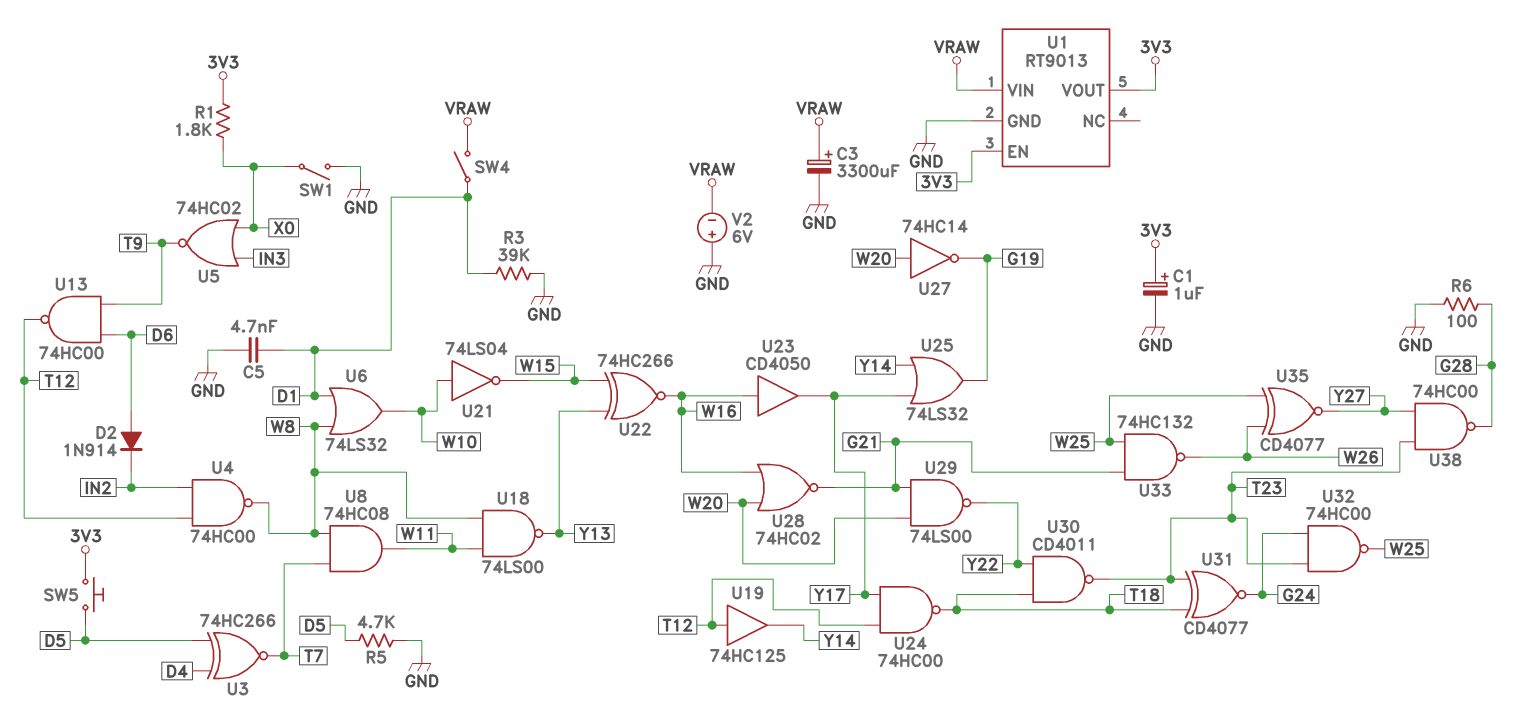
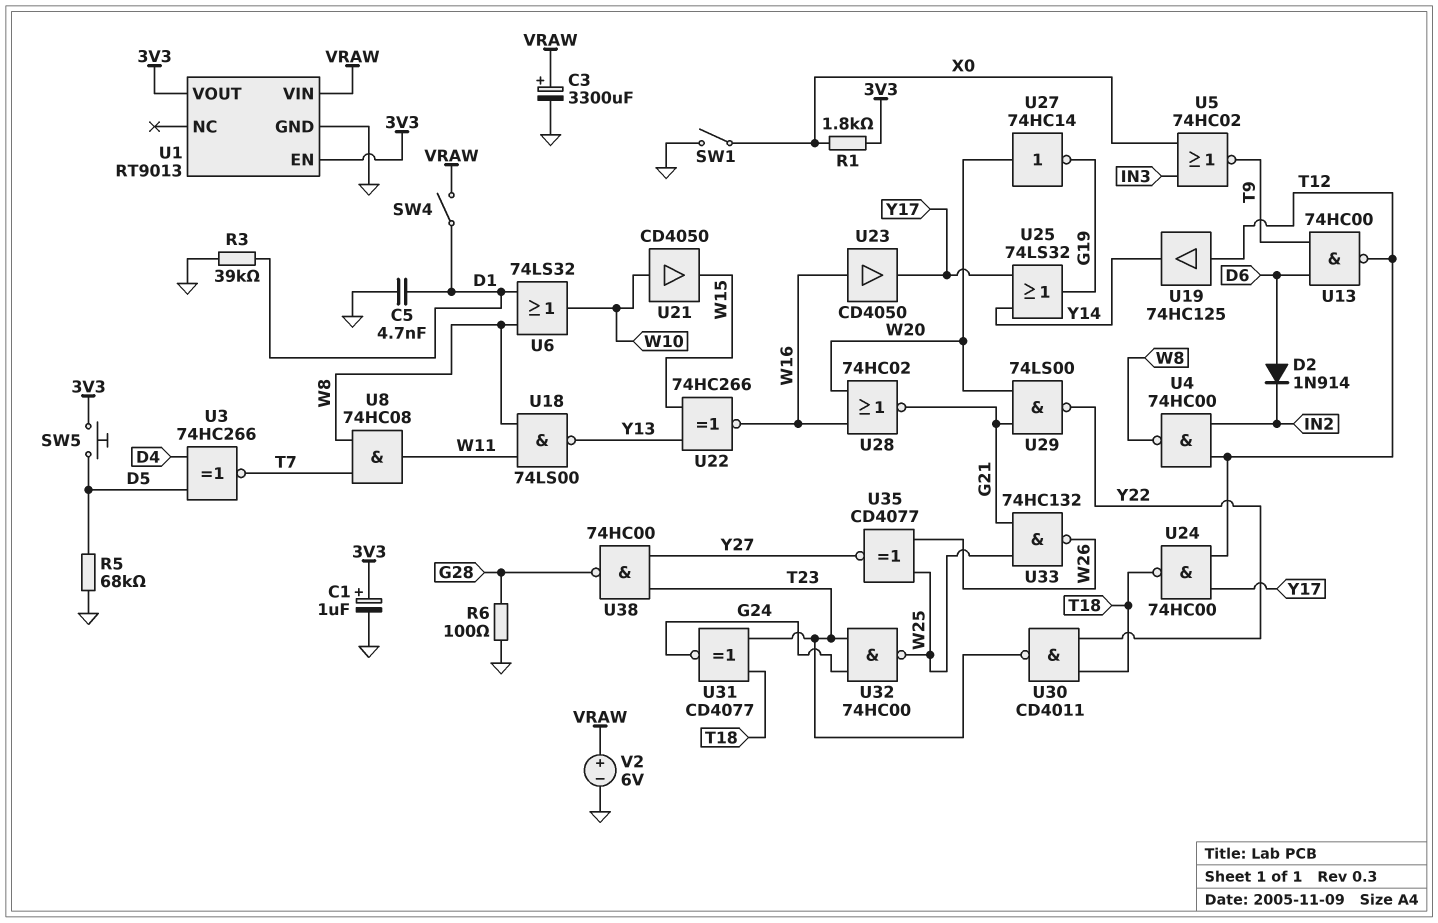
R5: 4.7k (D5, GND) -> 68k (D5, GND)
U21: NOT 74LS04 (in W10, out W15) -> buffer CD4050 (in W10, out W15)
V2: 6V (plus GND, minus VRAW) -> 6V (plus VRAW, minus GND)

